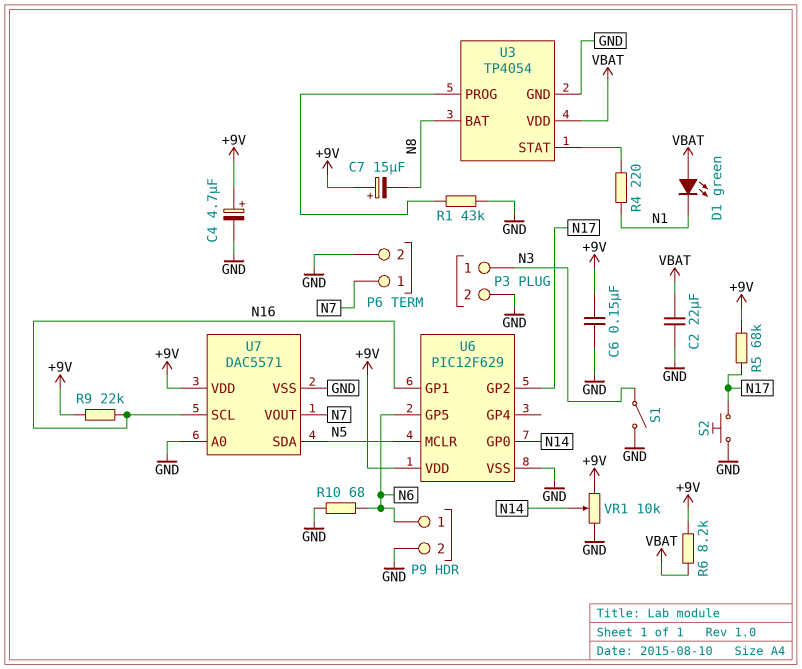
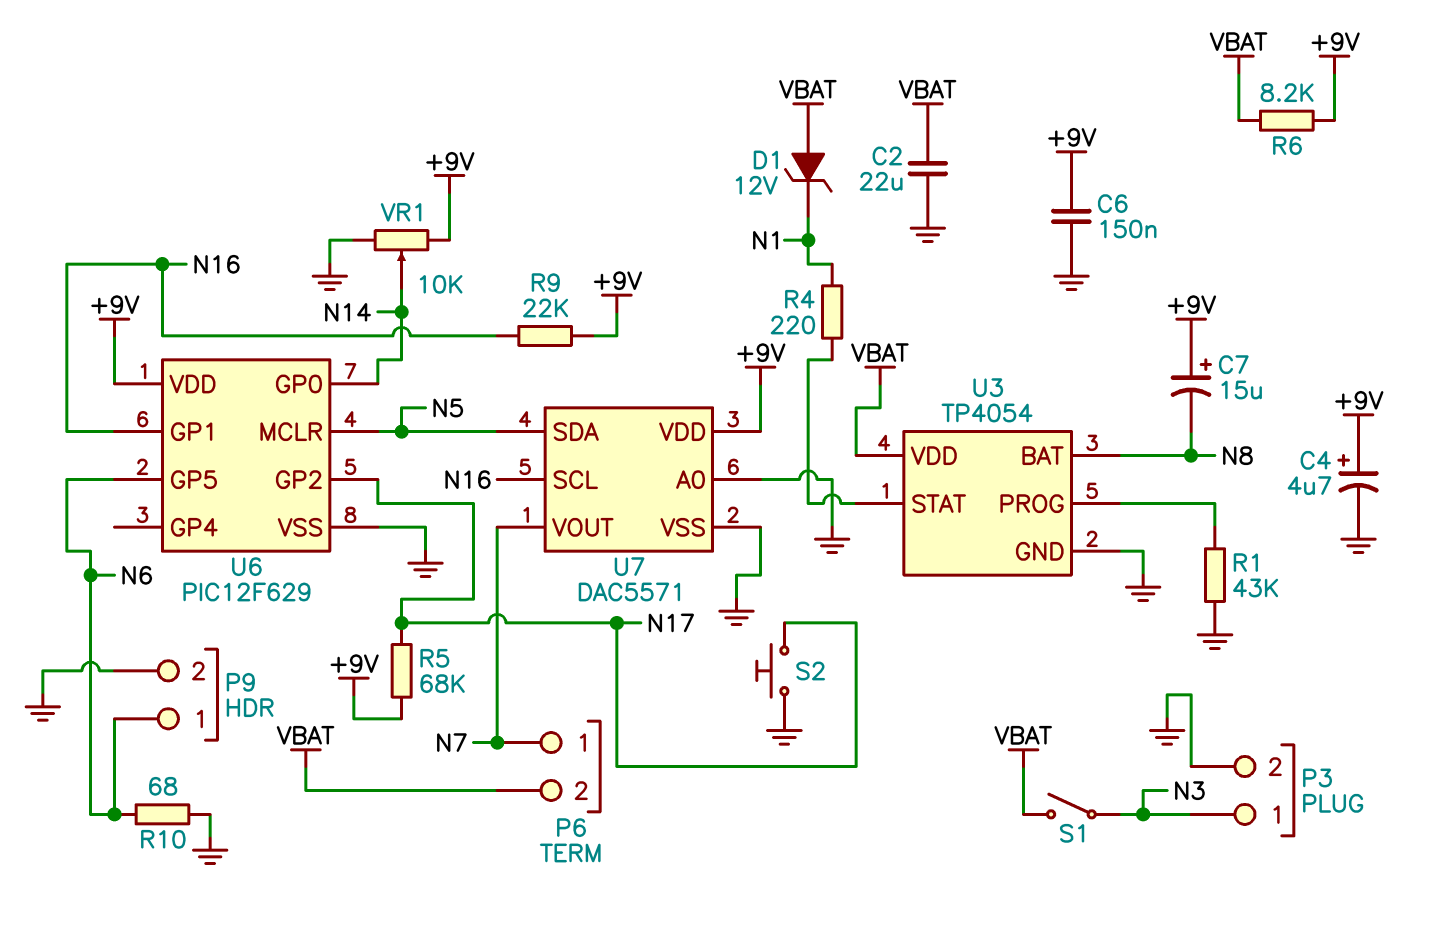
D1: LED green (A VBAT, K N1) -> zener 12V (A VBAT, K N1)
P6 pin 2: GND -> VBAT
S1: switch (GND, N3) -> switch (N3, VBAT)

